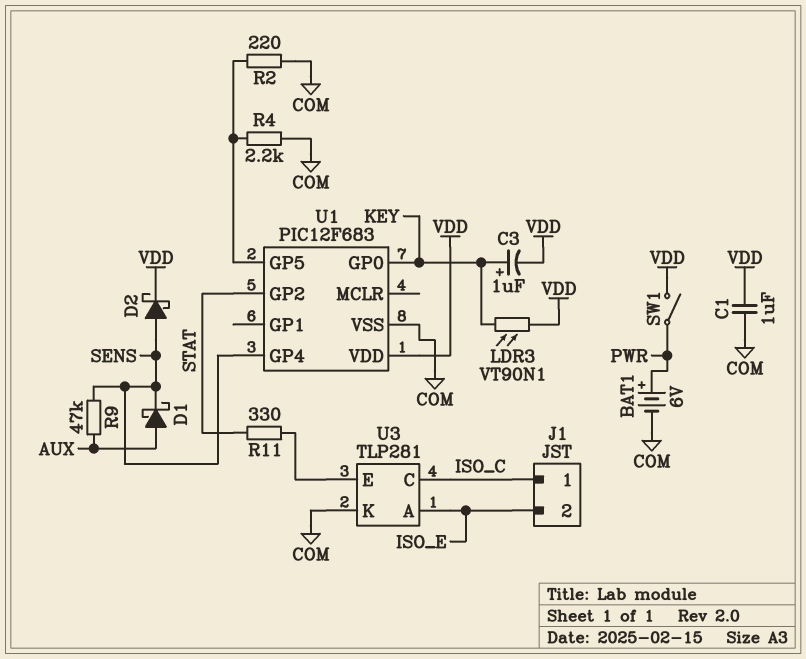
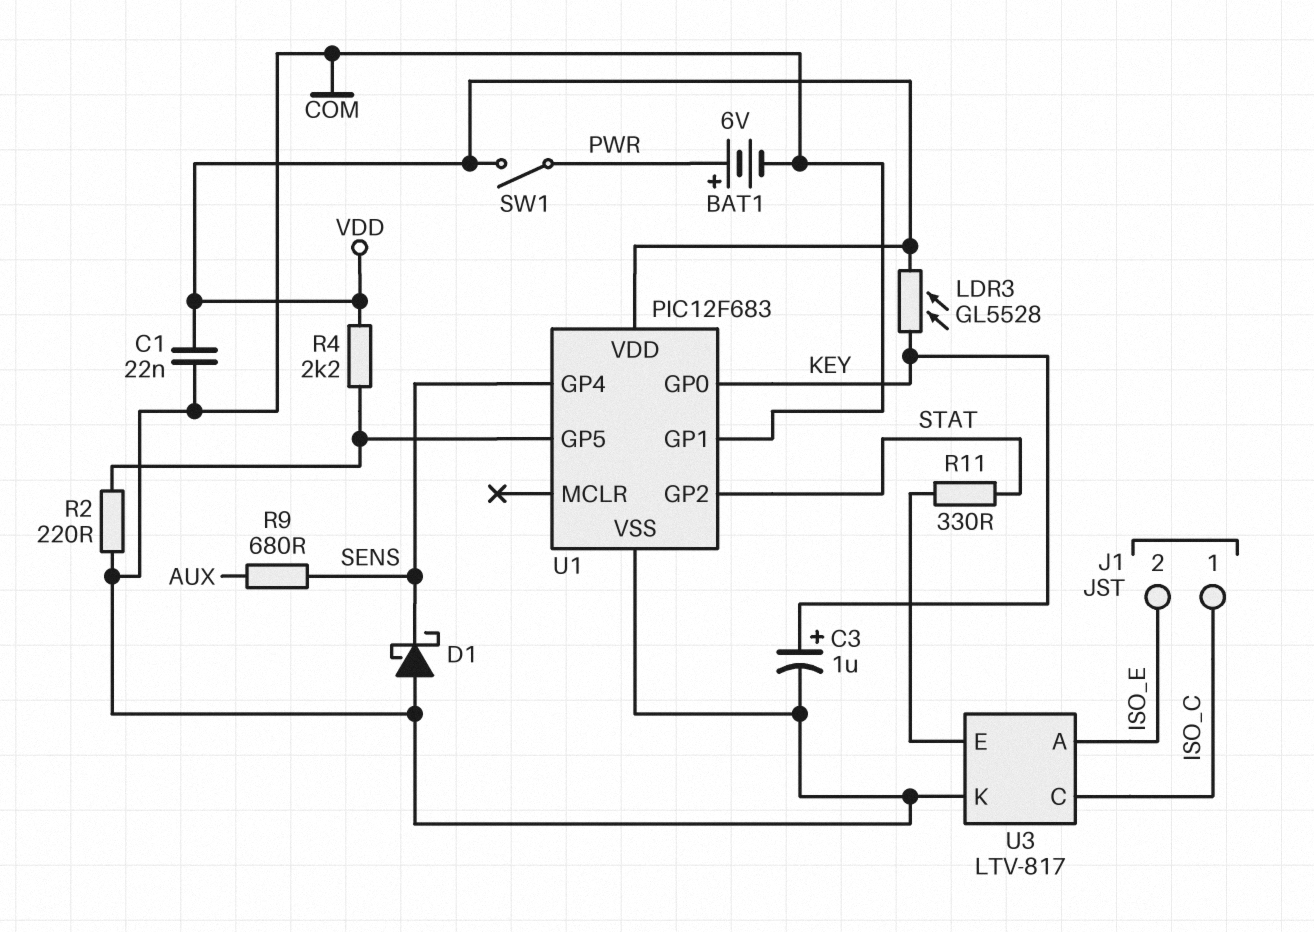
C1: 1uF (COM, VDD) -> 22nF (COM, VDD)
C3: 1uF (plus KEY, minus VDD) -> 1uF (plus KEY, minus COM)
D1: schottky (A AUX, K SENS) -> schottky (A COM, K SENS)
D2: schottky (A SENS, K VDD) -> none
LDR3: VT90N1 (KEY, VDD) -> GL5528 (KEY, VDD)
R4: 2.2k (COM, U1/GP5) -> 2.2k (U1/GP5, VDD)
R9: 47k (AUX, SENS) -> 680 (AUX, SENS)
U1 pin GP1: none -> COM
U3: TLP281 -> LTV-817

